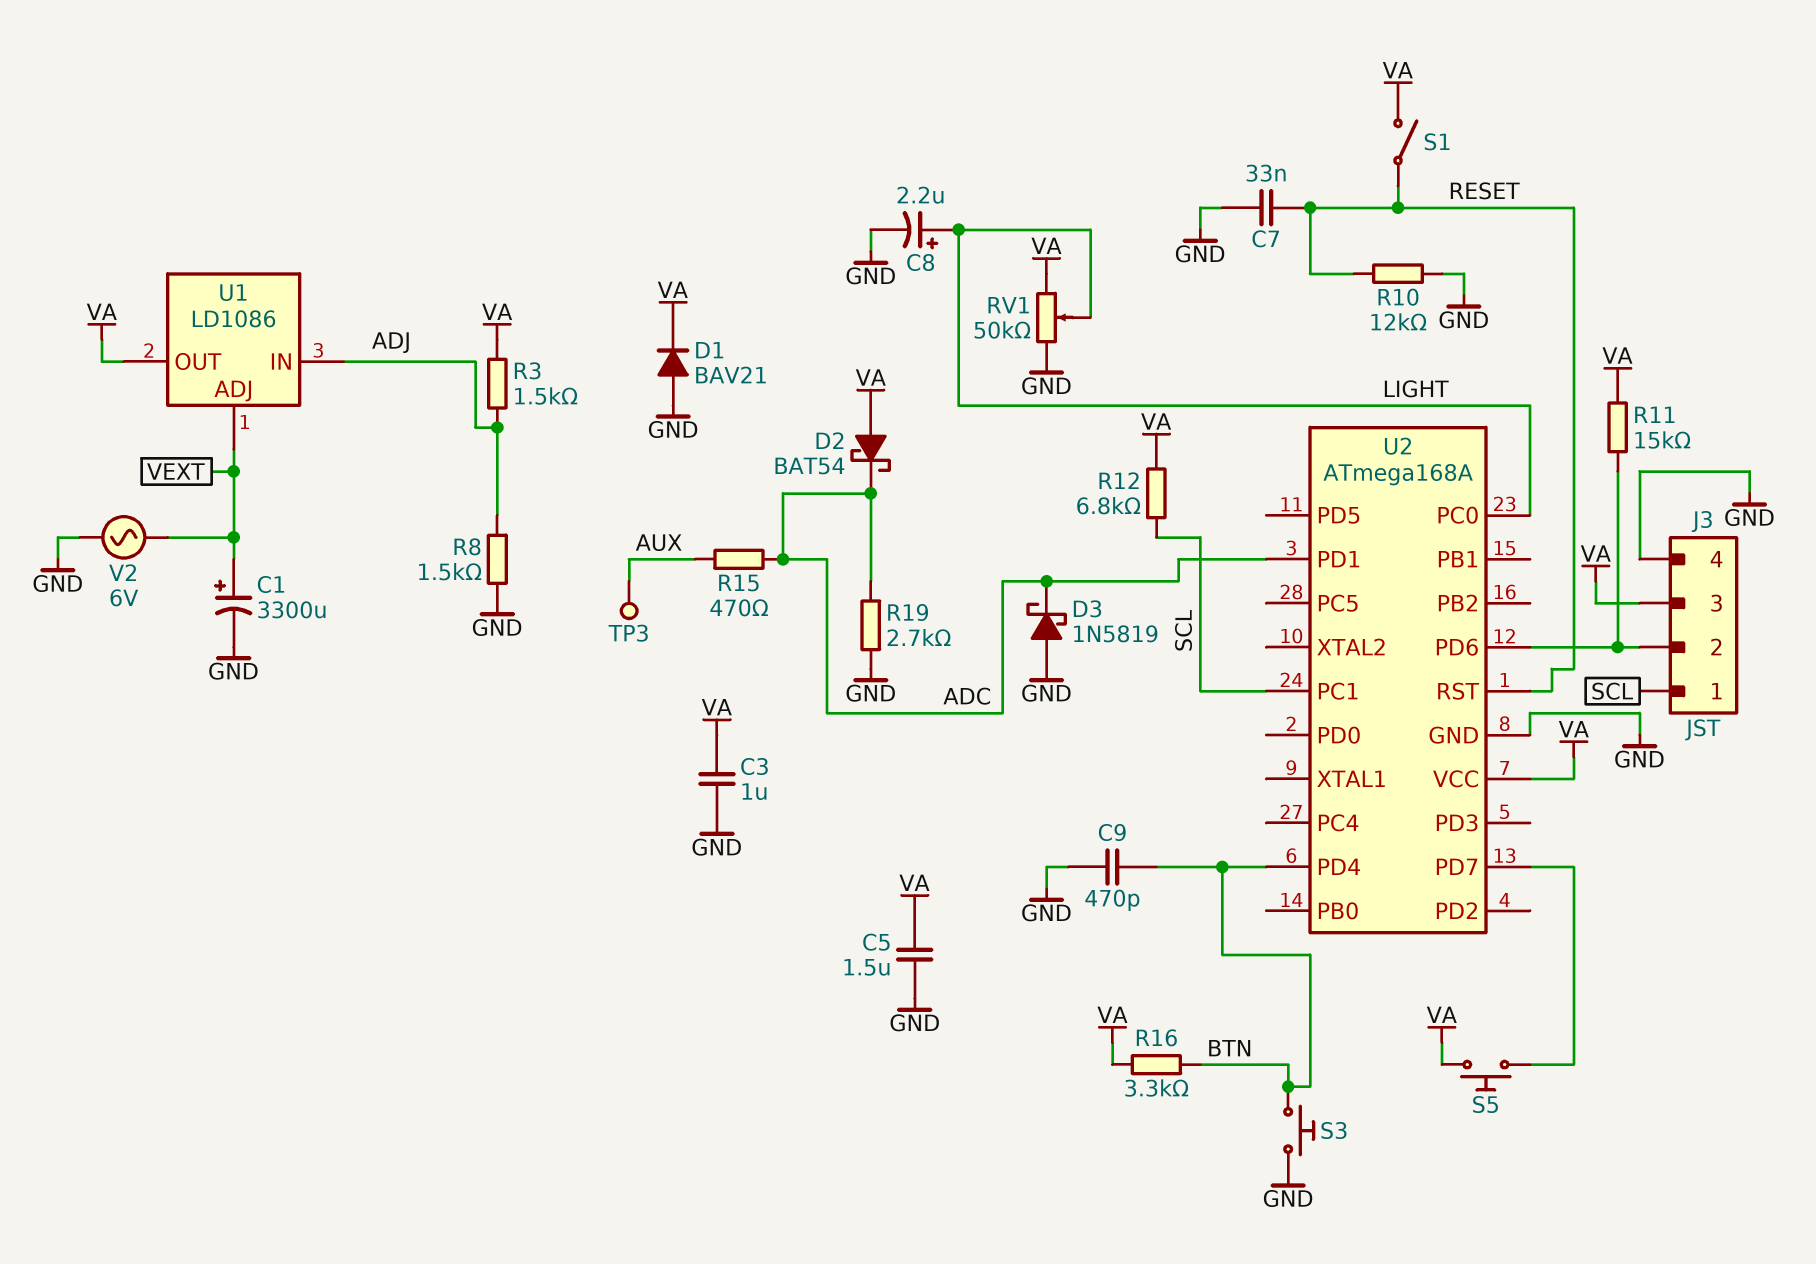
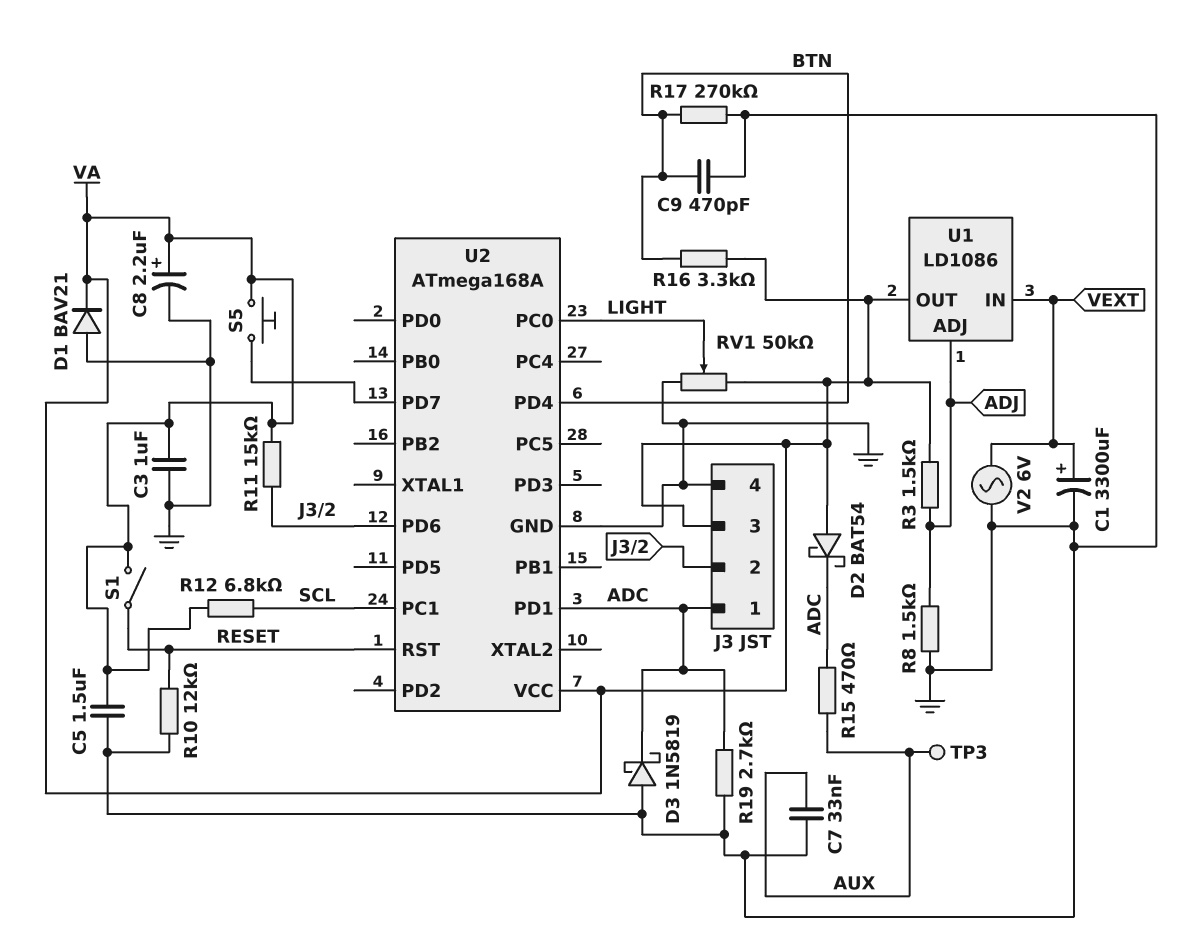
C7: 33nF (GND, RESET) -> 33nF (AUX, GND)
C8: 2.2uF (plus LIGHT, minus GND) -> 2.2uF (plus VA, minus GND)
J3 pin 1: SCL -> ADC
R17: none -> 270k (BTN, GND)
S3: button (BTN, GND) -> none
U1 pin ADJ: VEXT -> ADJ
U1 pin IN: ADJ -> VEXT

